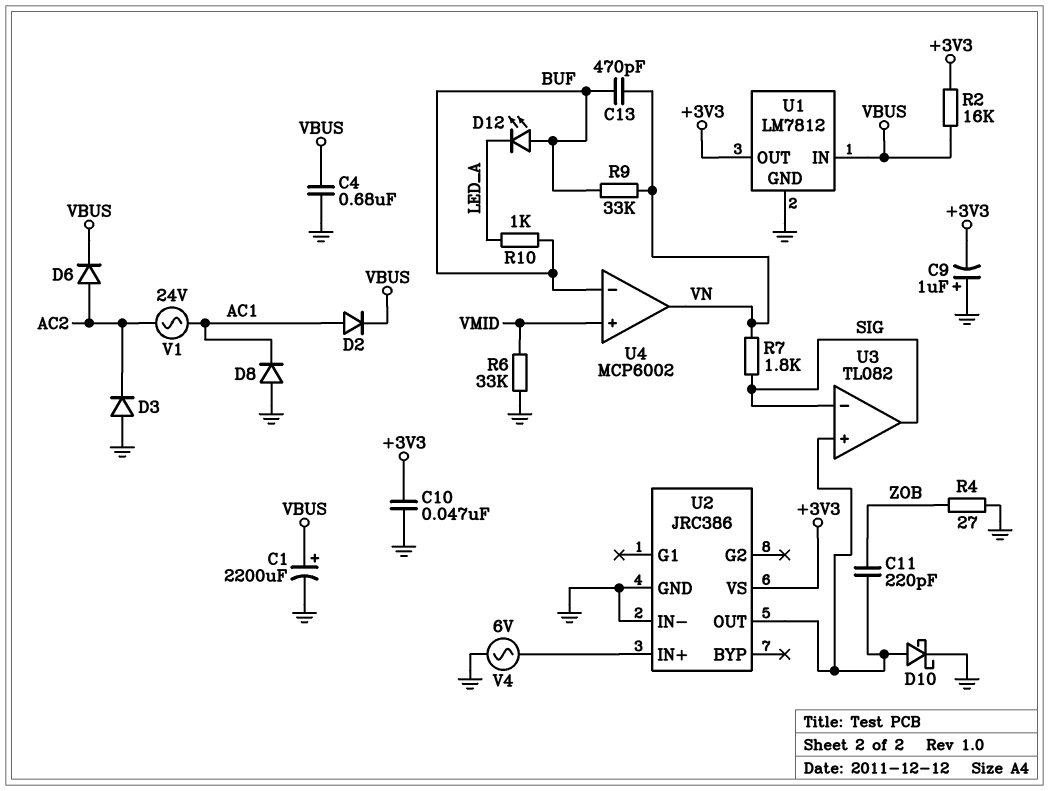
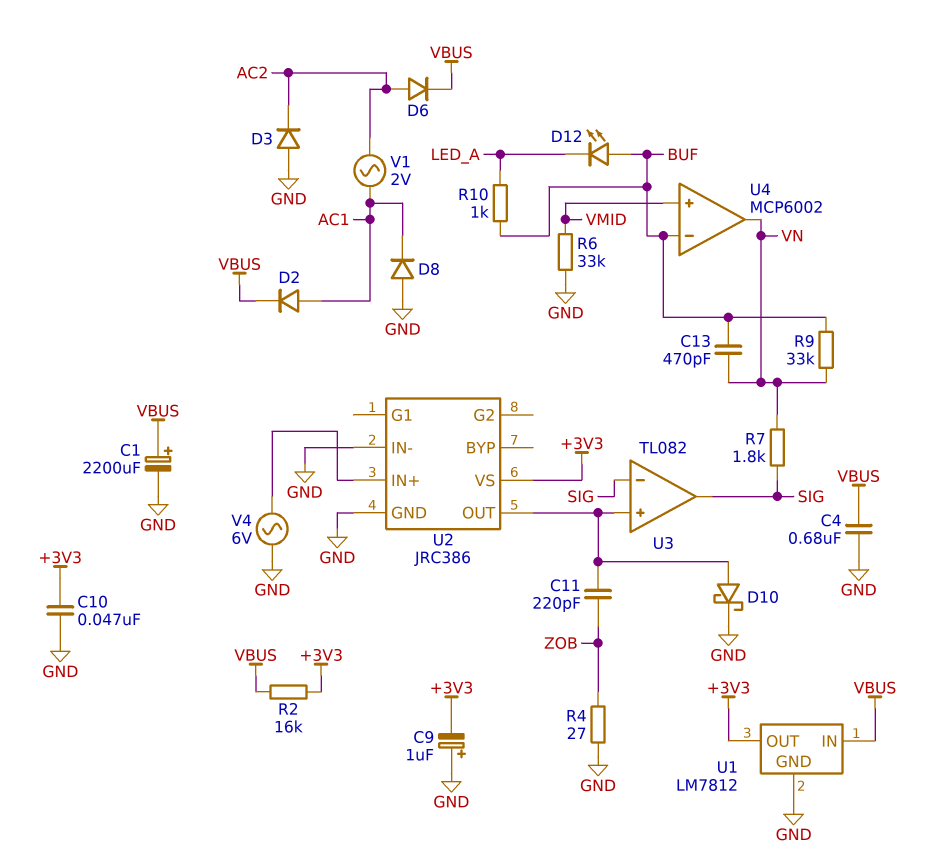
V1: AC 24V (AC1, AC2) -> AC 2V (AC1, AC2)

